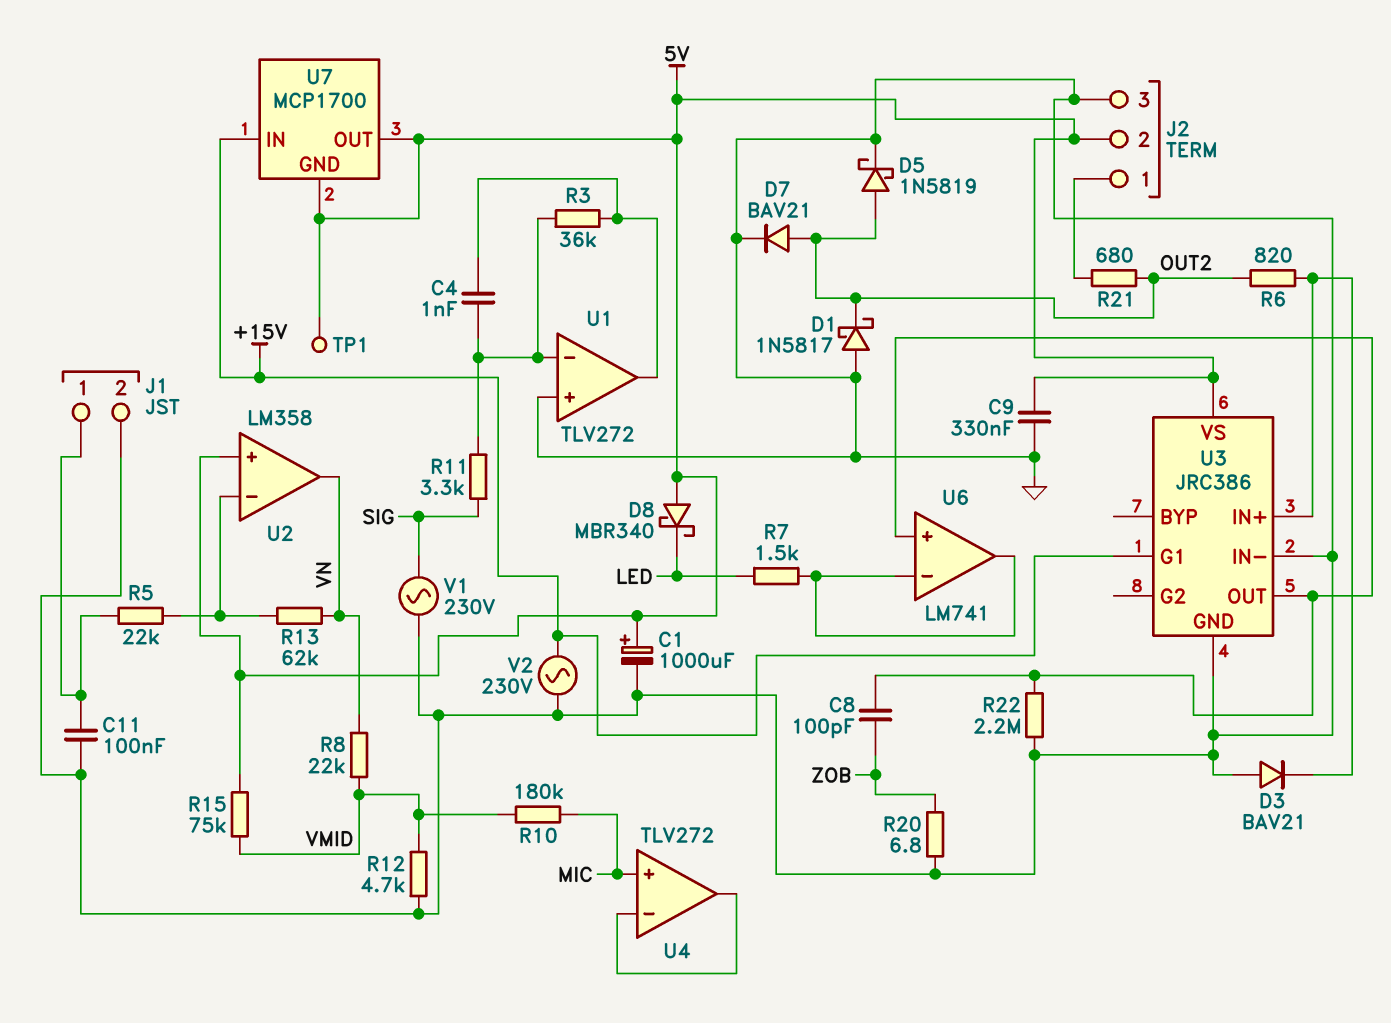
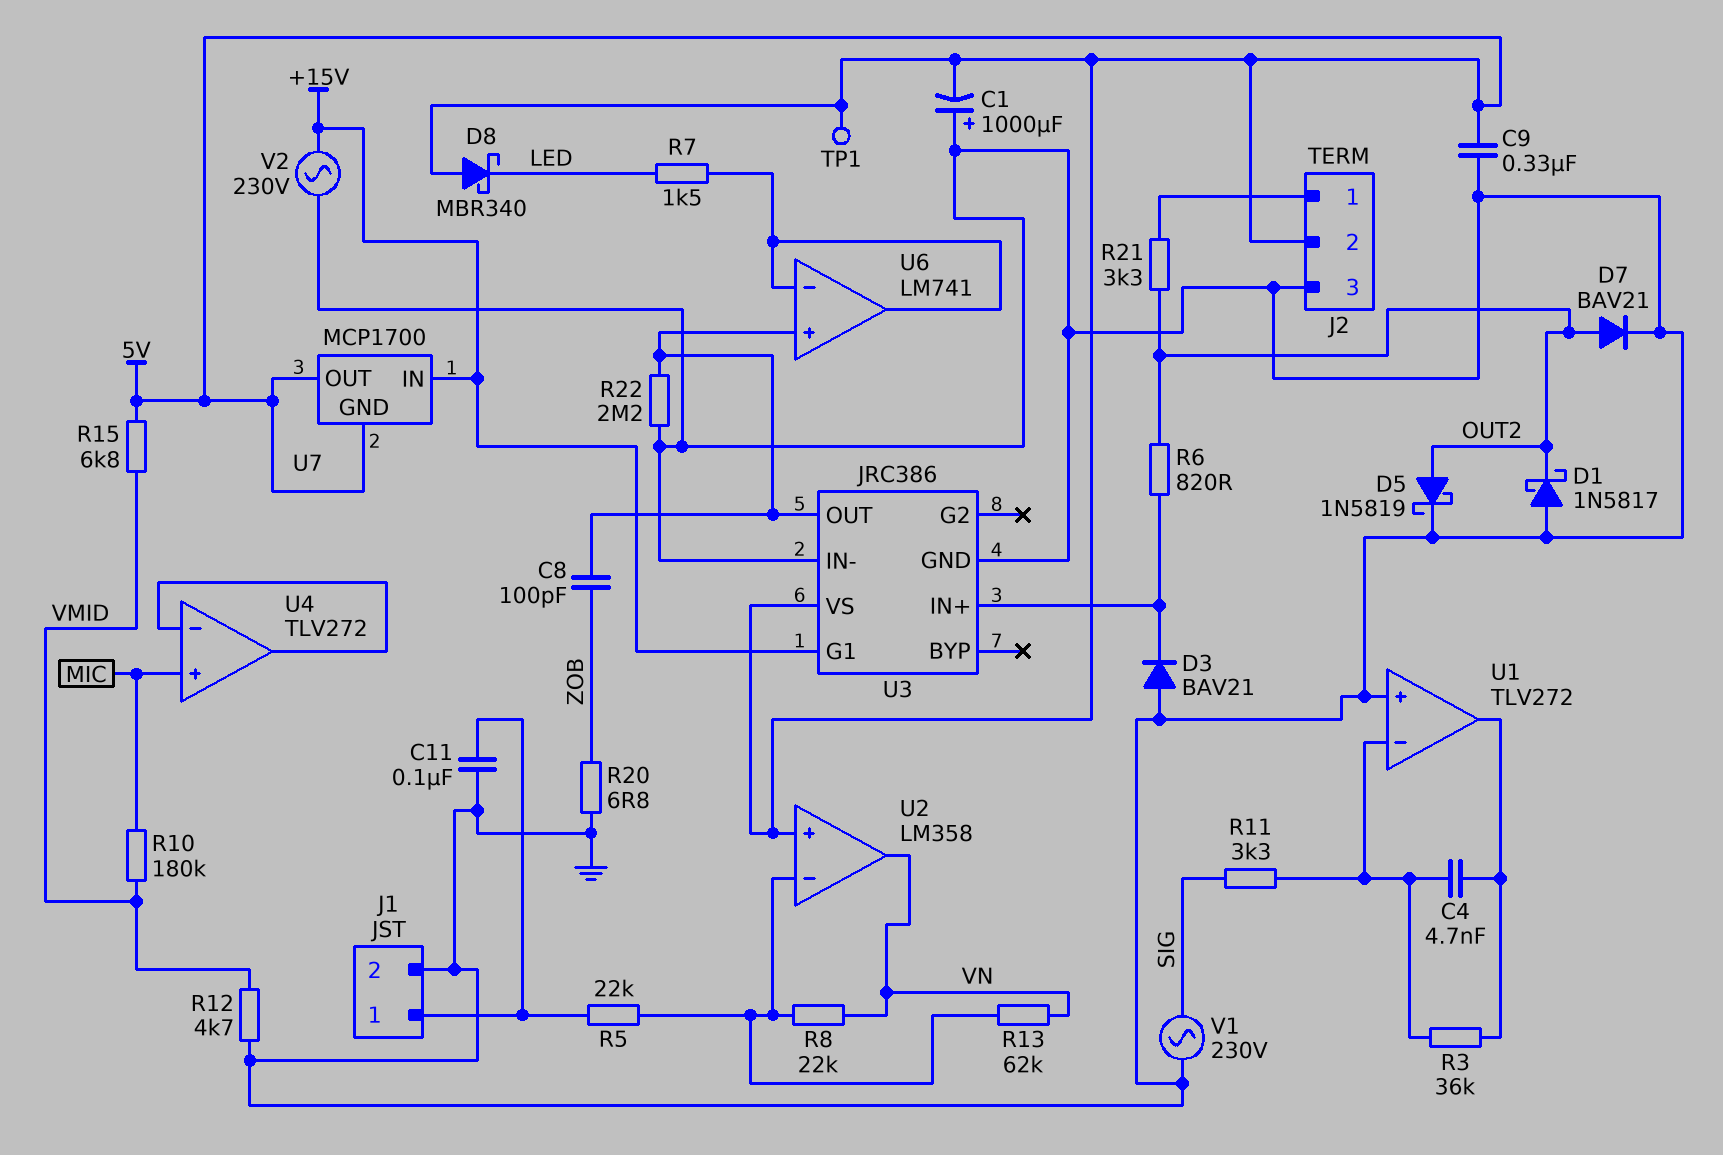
C1: 1000uF (plus 5V, minus GND) -> 1000uF (plus GND, minus 5V)
C4: 1nF (U1/in-, U1/out) -> 4.7nF (U1/in-, U1/out)
R8: 22k (VMID, VN) -> 22k (U2/in-, VN)
R15: 75k (5V, VMID) -> 6.8k (5V, VMID)
R21: 680 (J2/1, OUT2) -> 3.3k (J2/1, OUT2)

